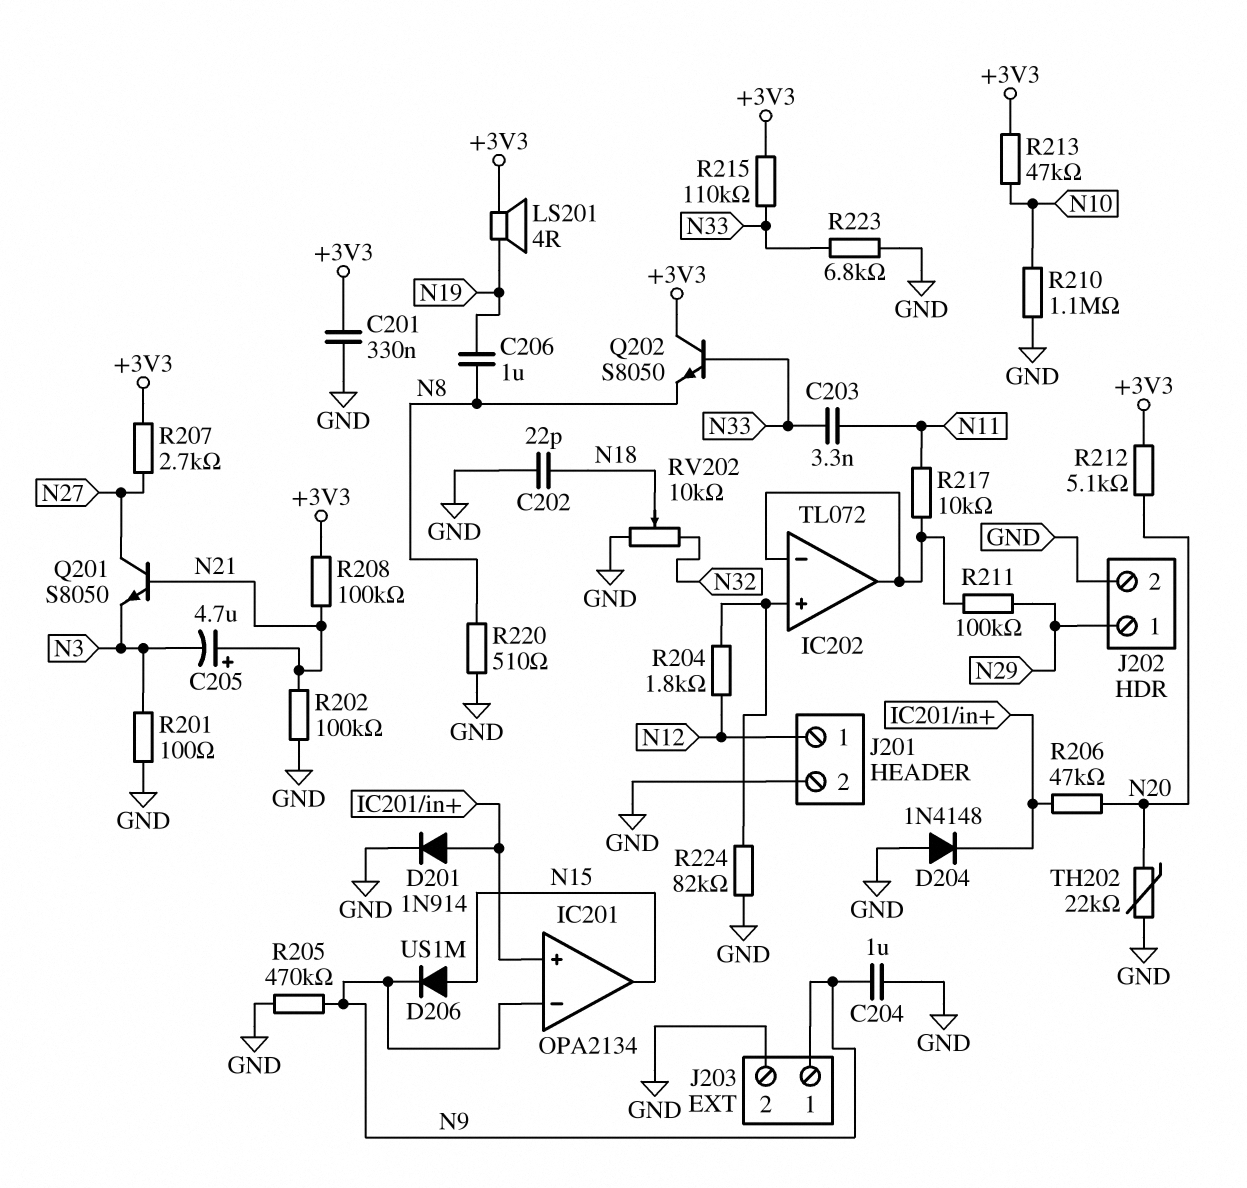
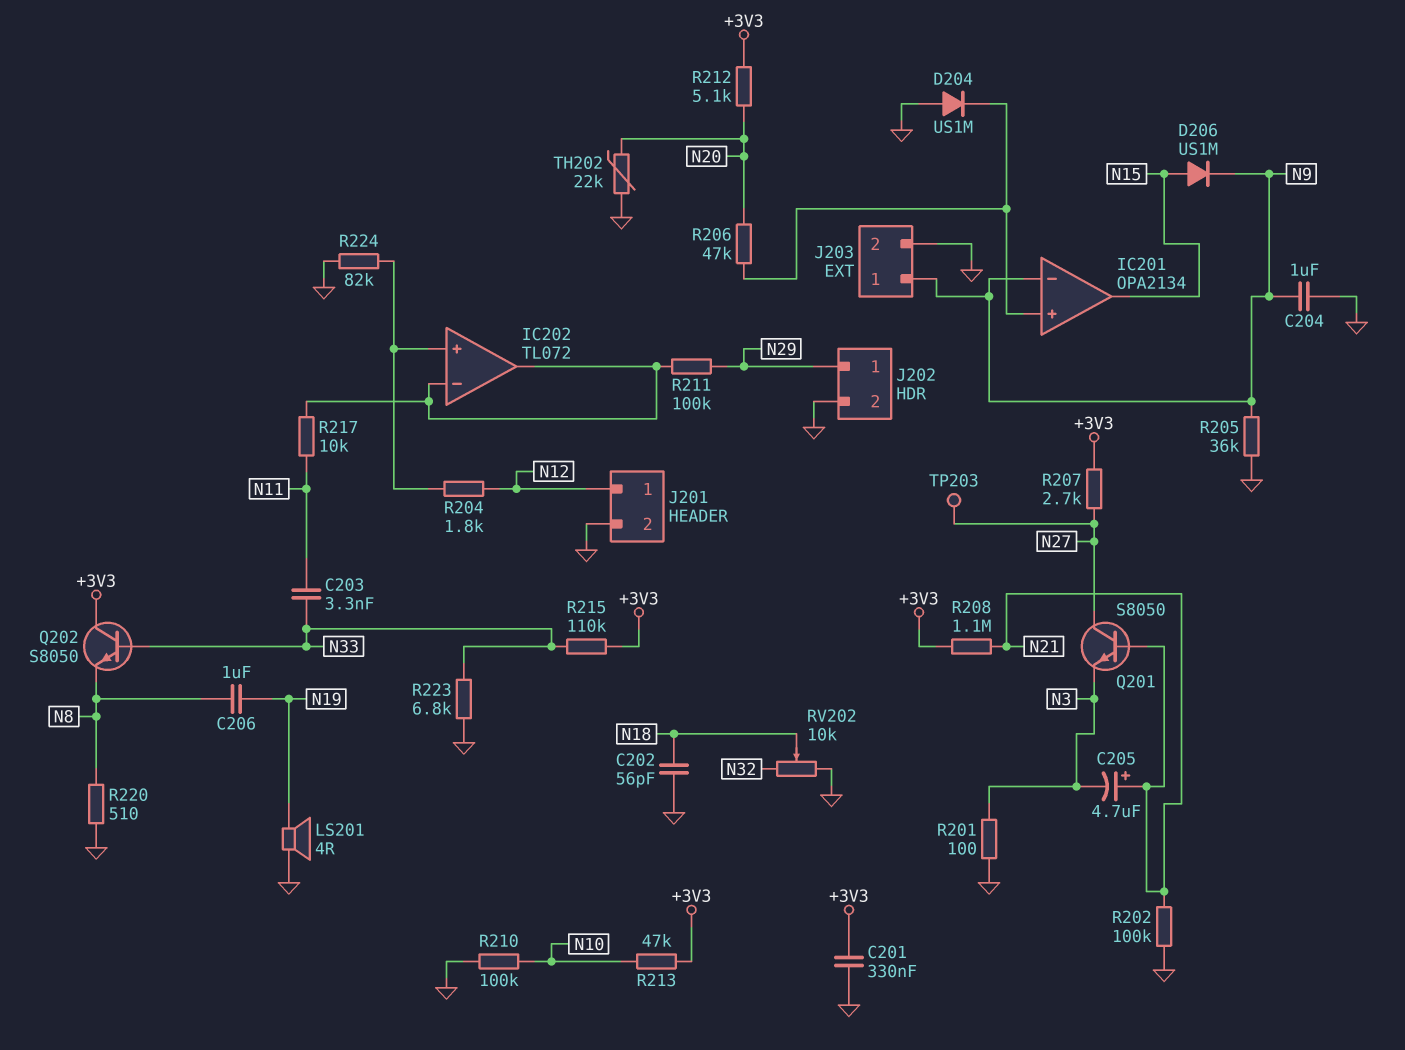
C202: 22pF (GND, N18) -> 56pF (GND, N18)
D201: diode 1N914 (A IC201/in+, K GND) -> none
D204: diode 1N4148 (A GND, K IC201/in+) -> diode US1M (A GND, K IC201/in+)
LS201: speaker 4R (+3V3, N19) -> speaker 4R (GND, N19)
R205: 470k (GND, N9) -> 36k (GND, N9)
R208: 100k (+3V3, N21) -> 1.1M (+3V3, N21)
R210: 1.1M (GND, N10) -> 100k (GND, N10)
TP203: none -> test point (N27)

